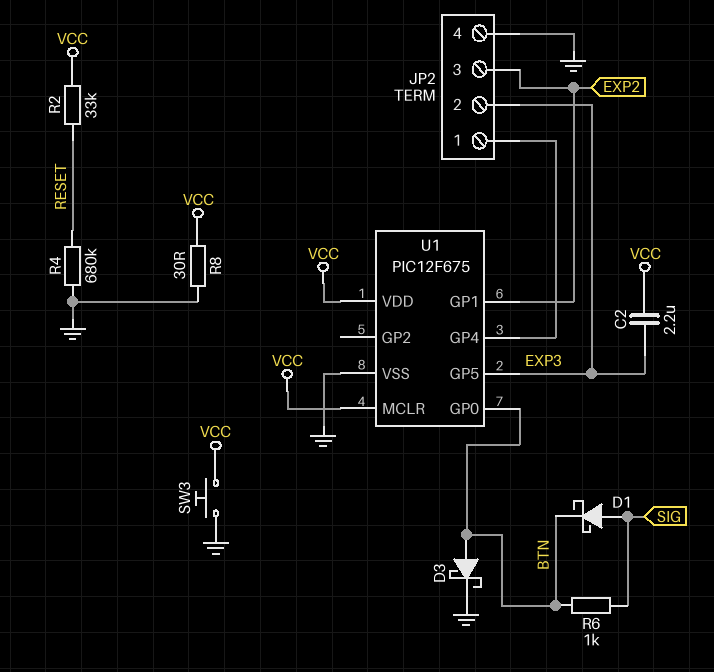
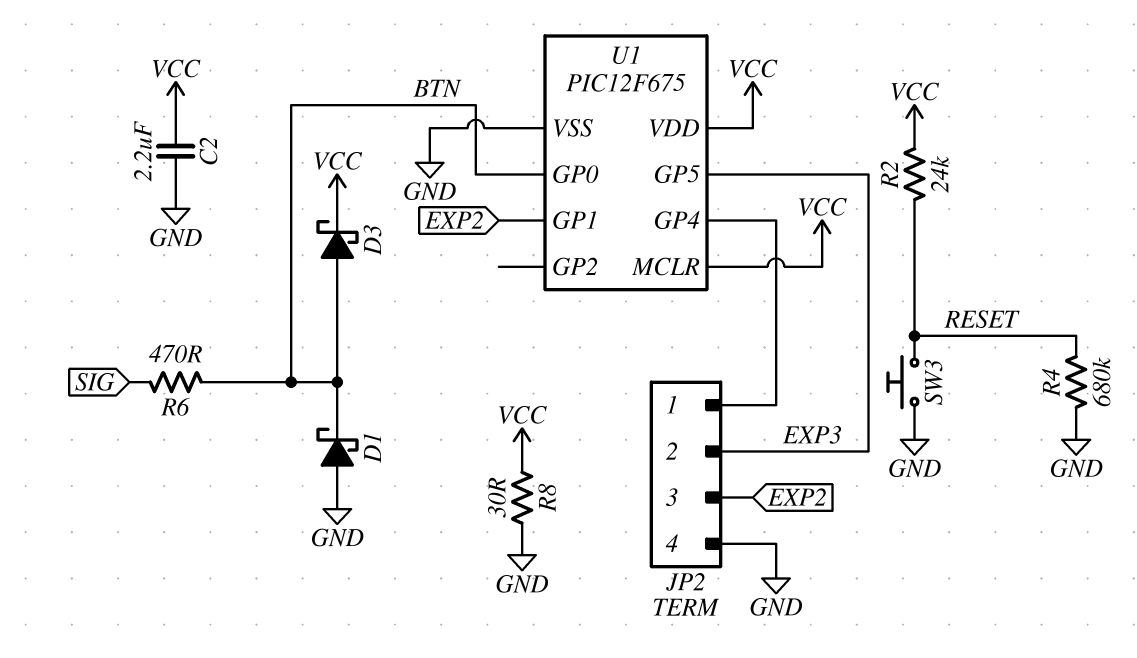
C2: 2.2uF (EXP3, VCC) -> 2.2uF (GND, VCC)
D1: schottky (A SIG, K BTN) -> schottky (A GND, K BTN)
D3: schottky (A BTN, K GND) -> schottky (A BTN, K VCC)
R2: 33k (RESET, VCC) -> 24k (RESET, VCC)
R6: 1k (BTN, SIG) -> 470 (BTN, SIG)
SW3: button (GND, VCC) -> button (GND, RESET)

